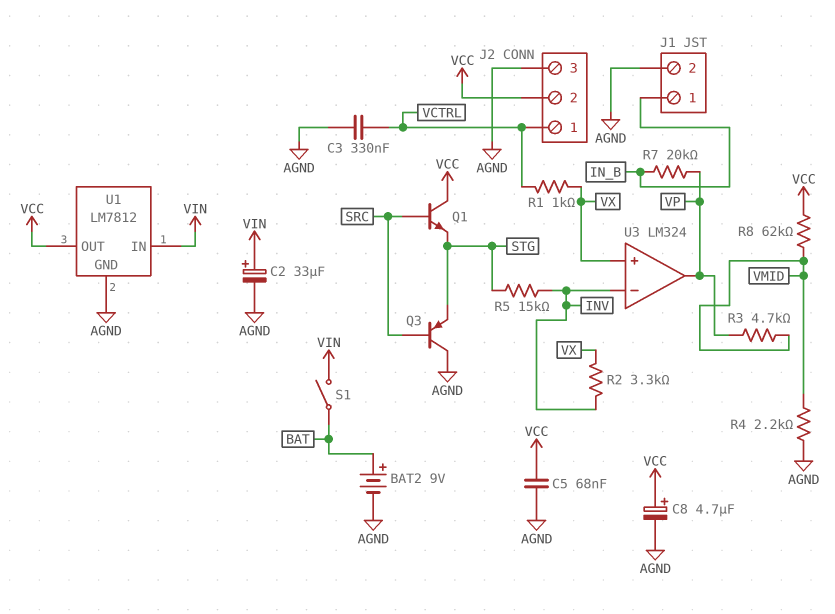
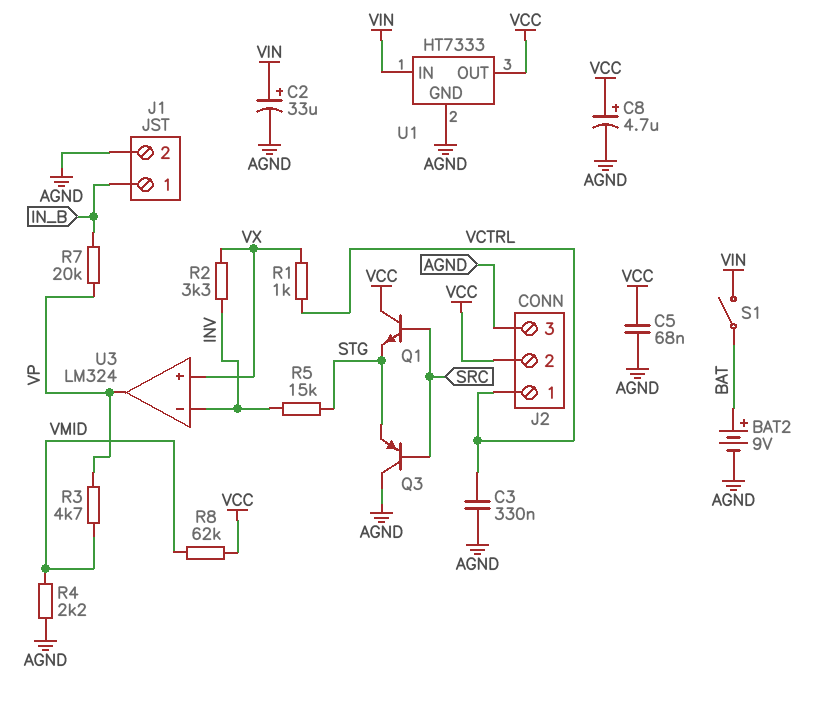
U1: LM7812 -> HT7333

